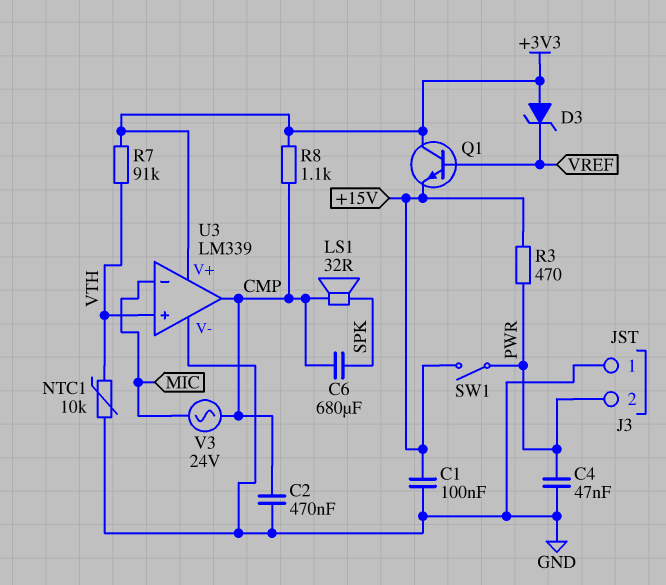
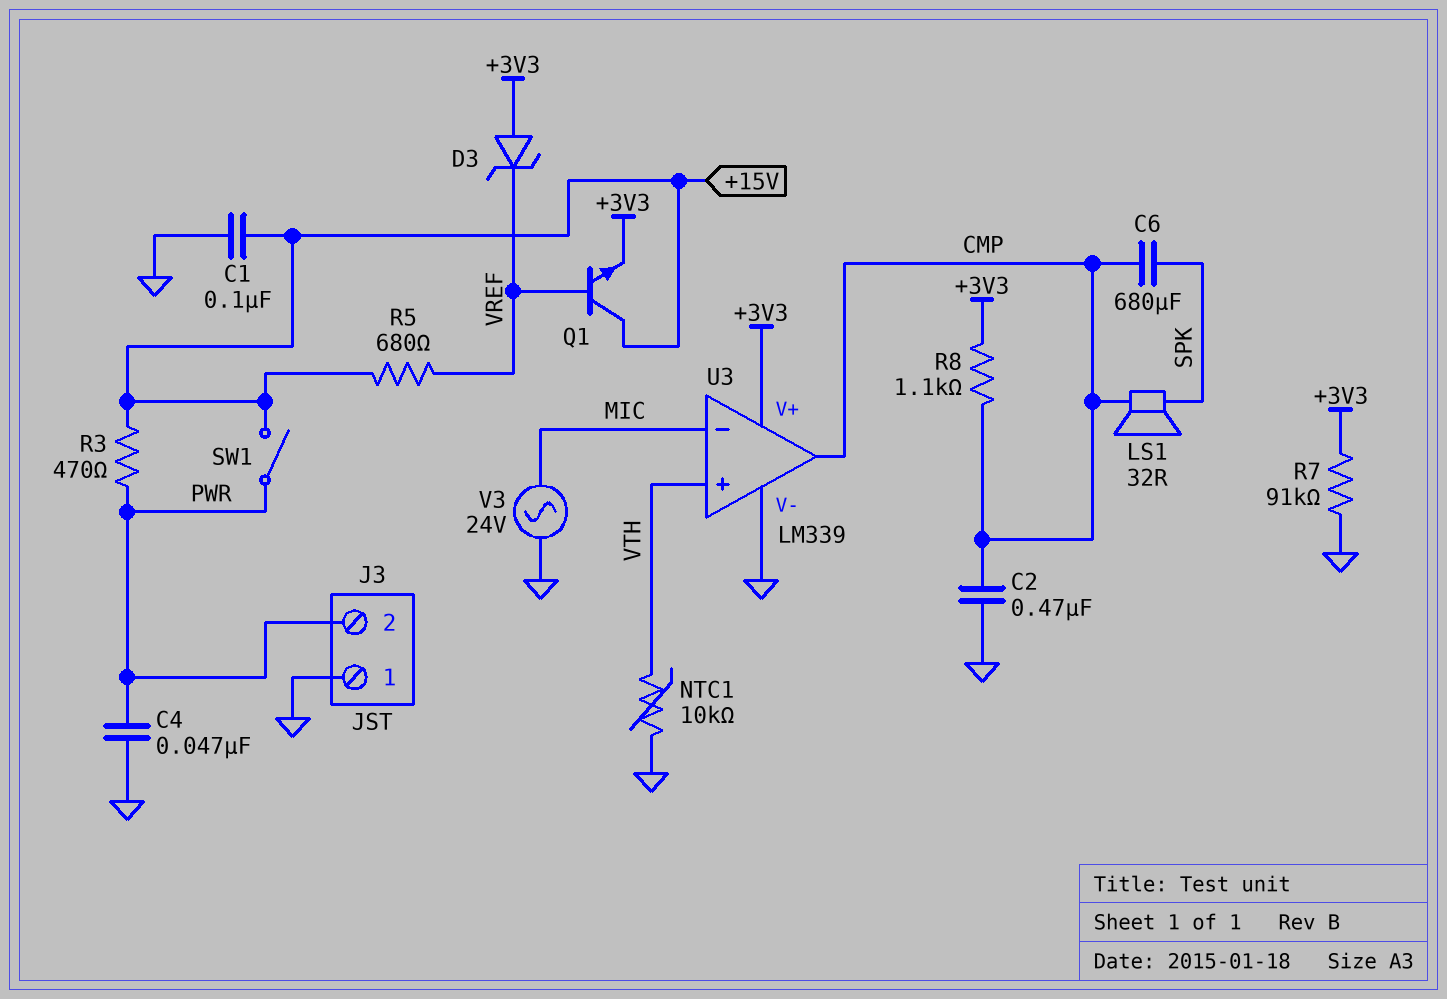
Q1: NPN (B VREF, C +3V3, E +15V) -> NPN (B VREF, C +15V, E +3V3)
R5: none -> 680 (+15V, VREF)
R7: 91k (+3V3, VTH) -> 91k (+3V3, GND)
V3: AC 24V (CMP, MIC) -> AC 24V (GND, MIC)

